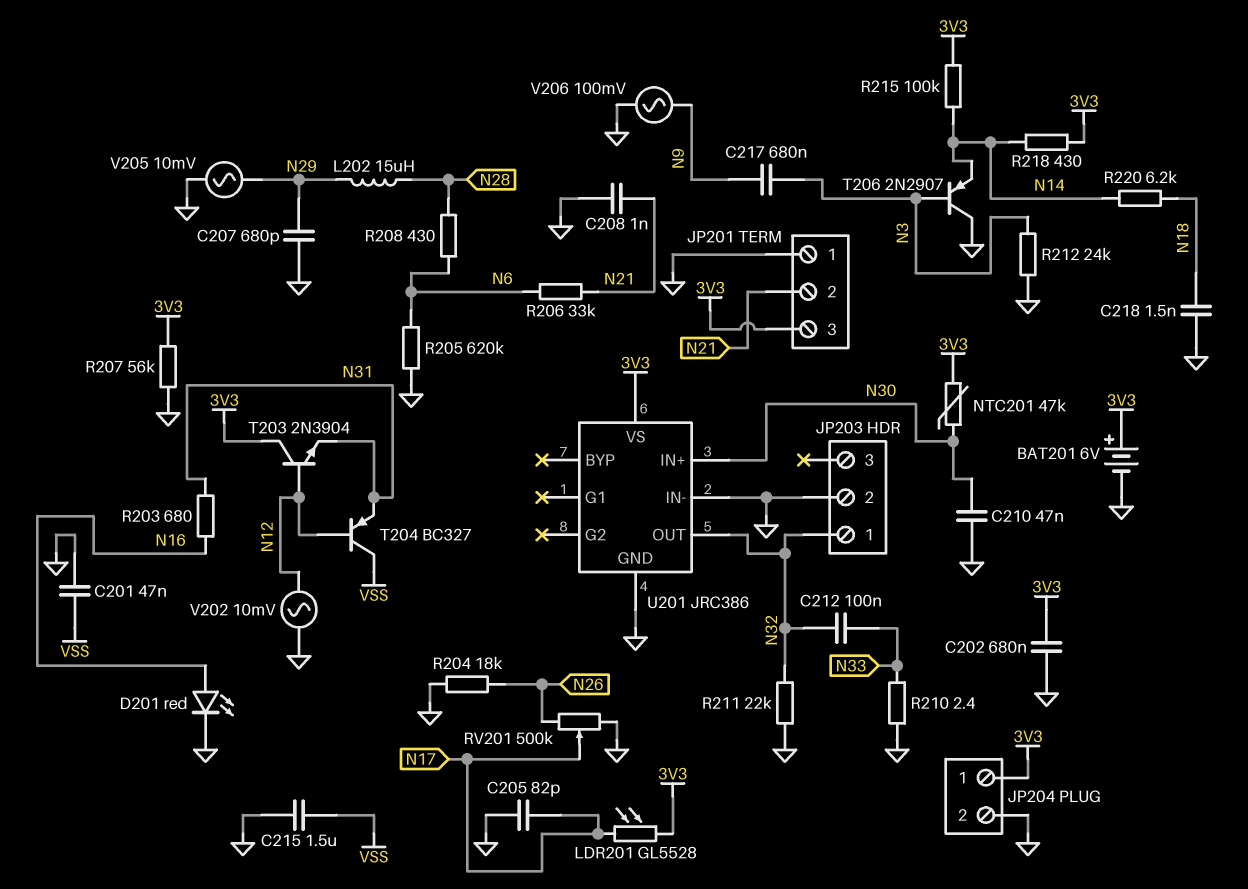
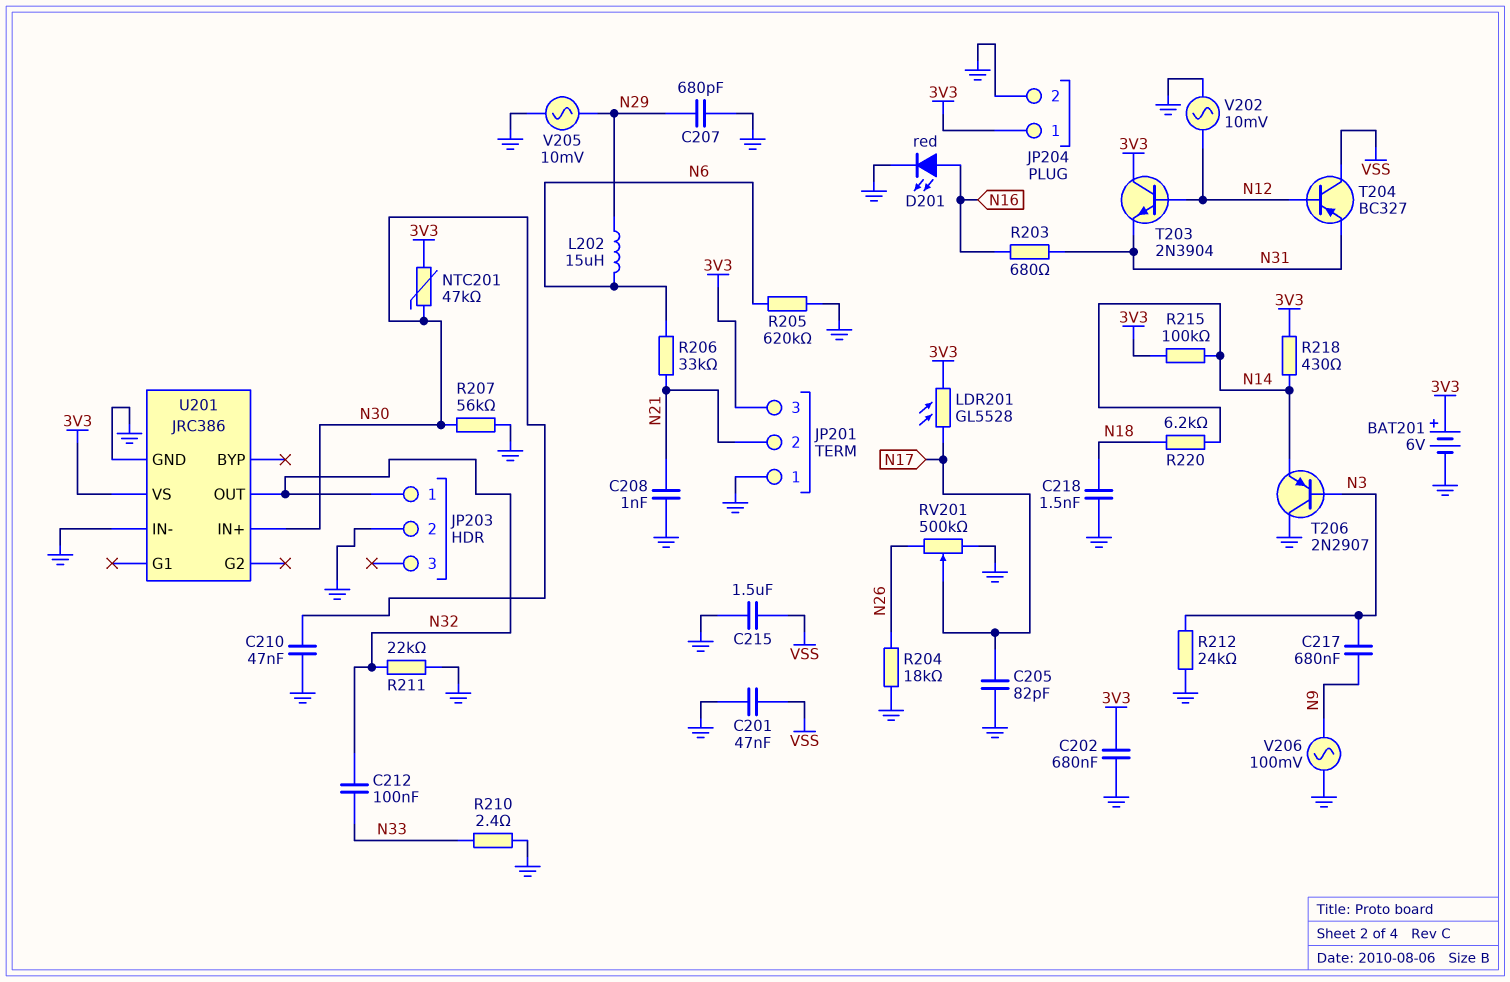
L202: 15uH (N28, N29) -> 15uH (N6, N29)
R207: 56k (3V3, GND) -> 56k (GND, N30)
R208: 430 (N6, N28) -> none

